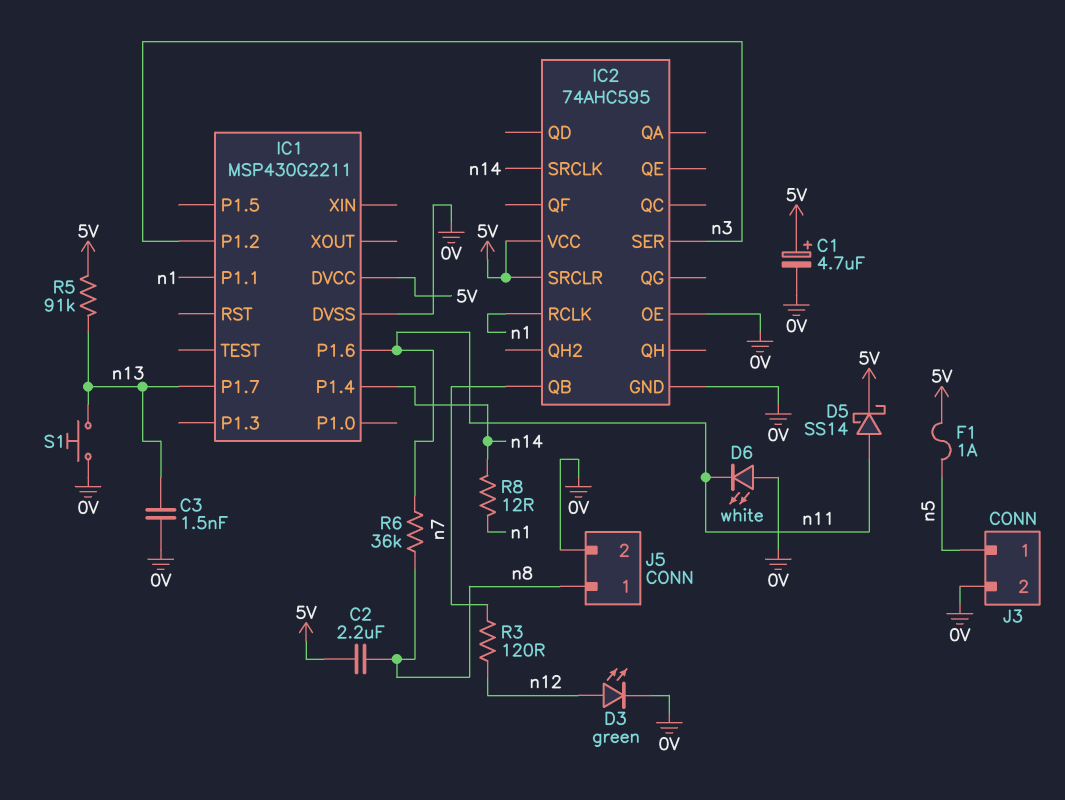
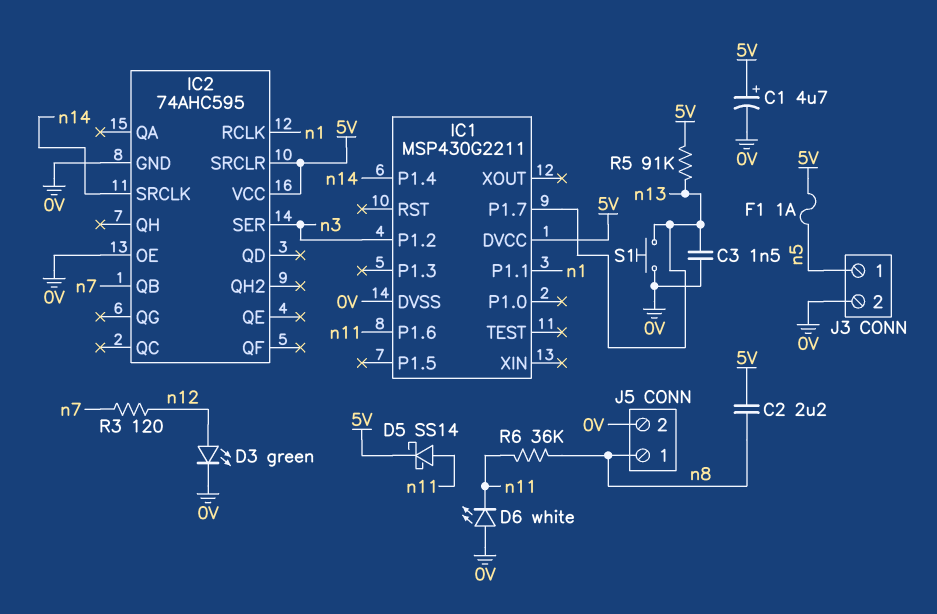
R8: 12 (n1, n14) -> none

